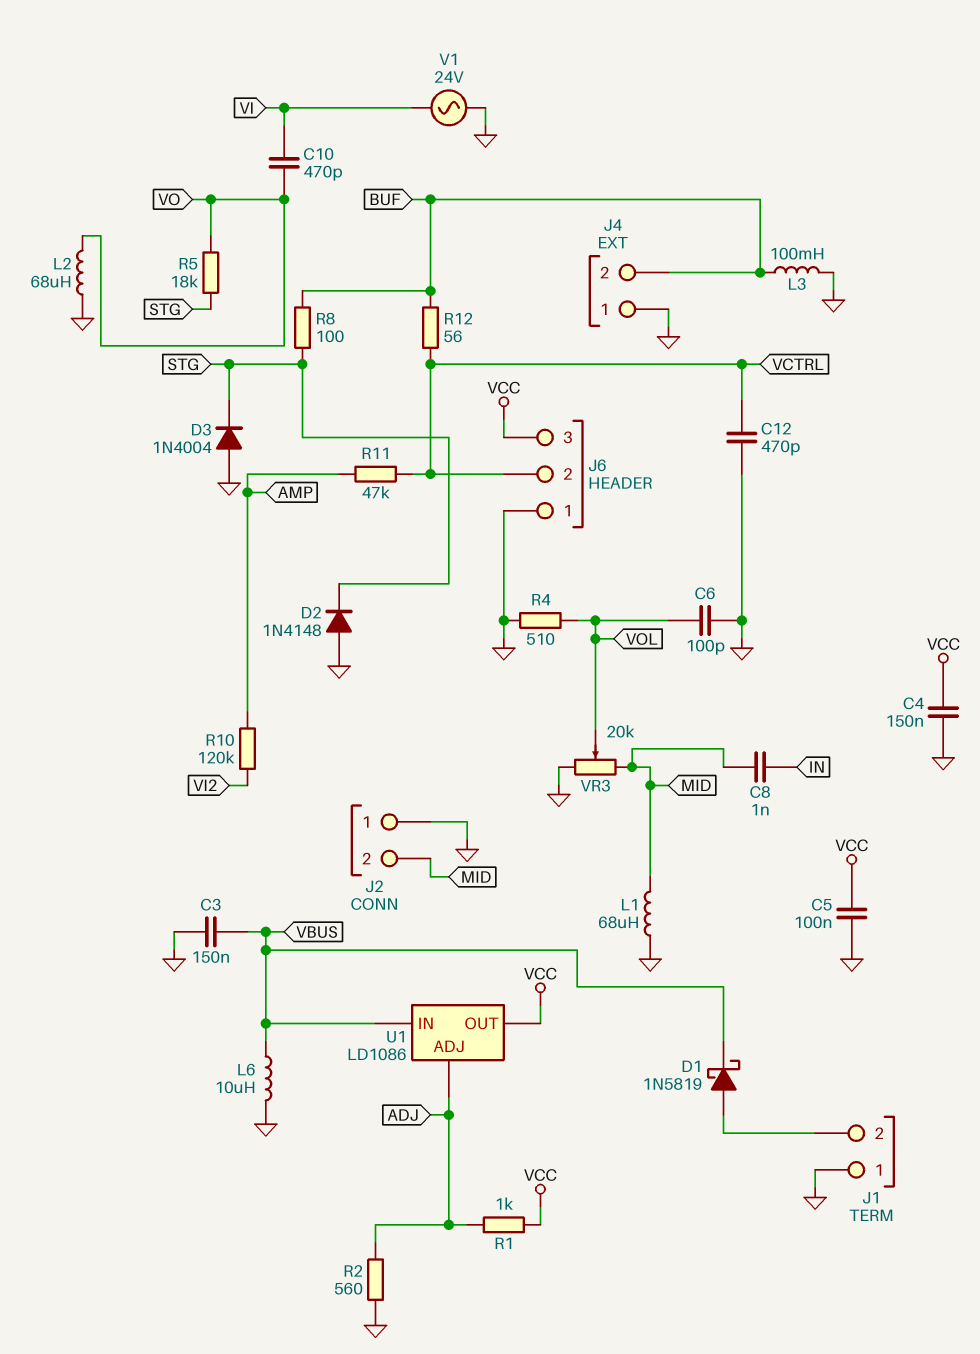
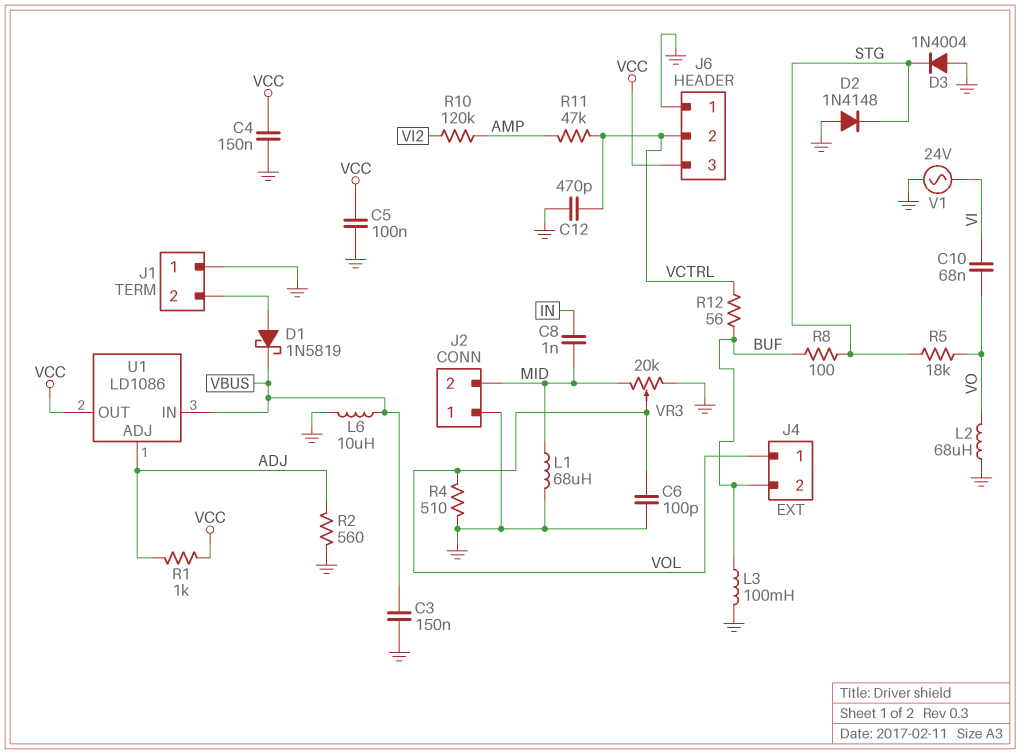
C10: 470pF (VI, VO) -> 68nF (VI, VO)
J4 pin 1: GND -> VOL

